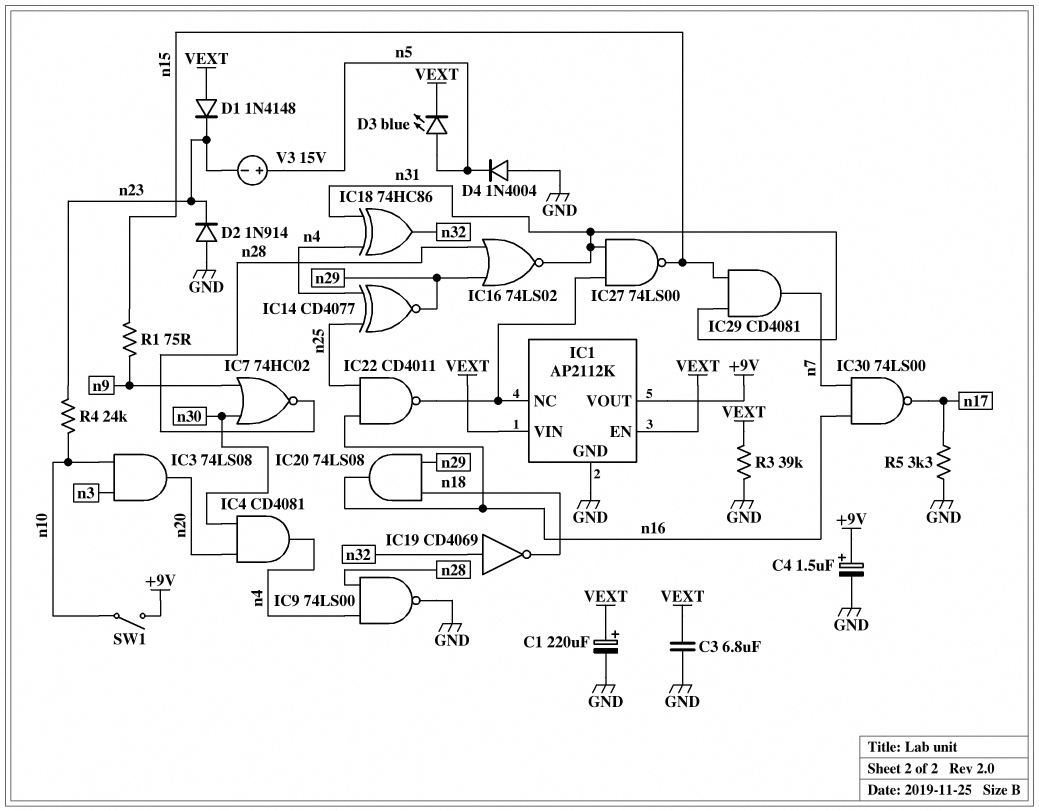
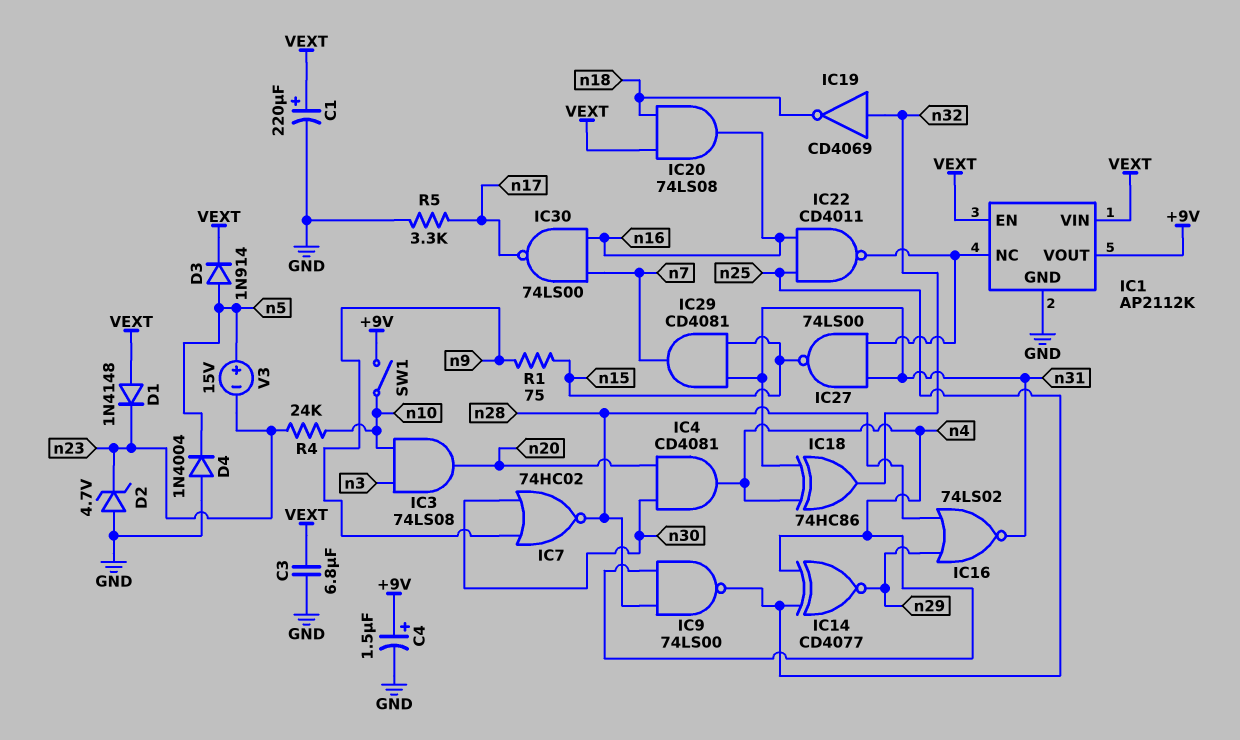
D2: diode 1N914 (A GND, K n23) -> zener 4.7V (A GND, K n23)
D3: LED blue (A n5, K VEXT) -> diode 1N914 (A n5, K VEXT)
IC9: NAND 74LS00 (in n4, in n28, out GND) -> NAND 74LS00 (in n4, in n28, out n25)
IC20: AND 74LS08 (in n18, in n29, out n16) -> AND 74LS08 (in VEXT, in n18, out n16)
R3: 39k (GND, VEXT) -> none

